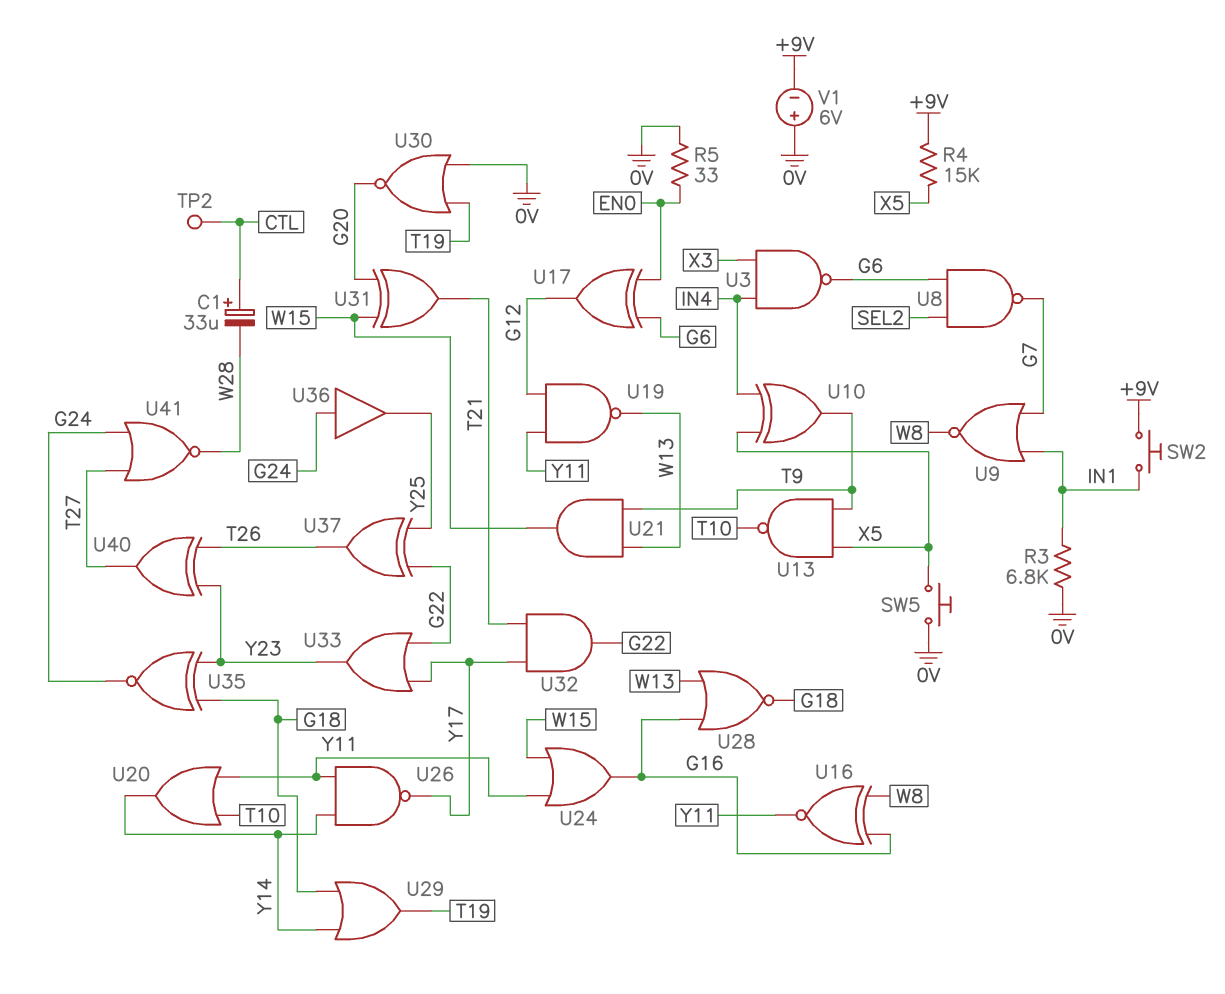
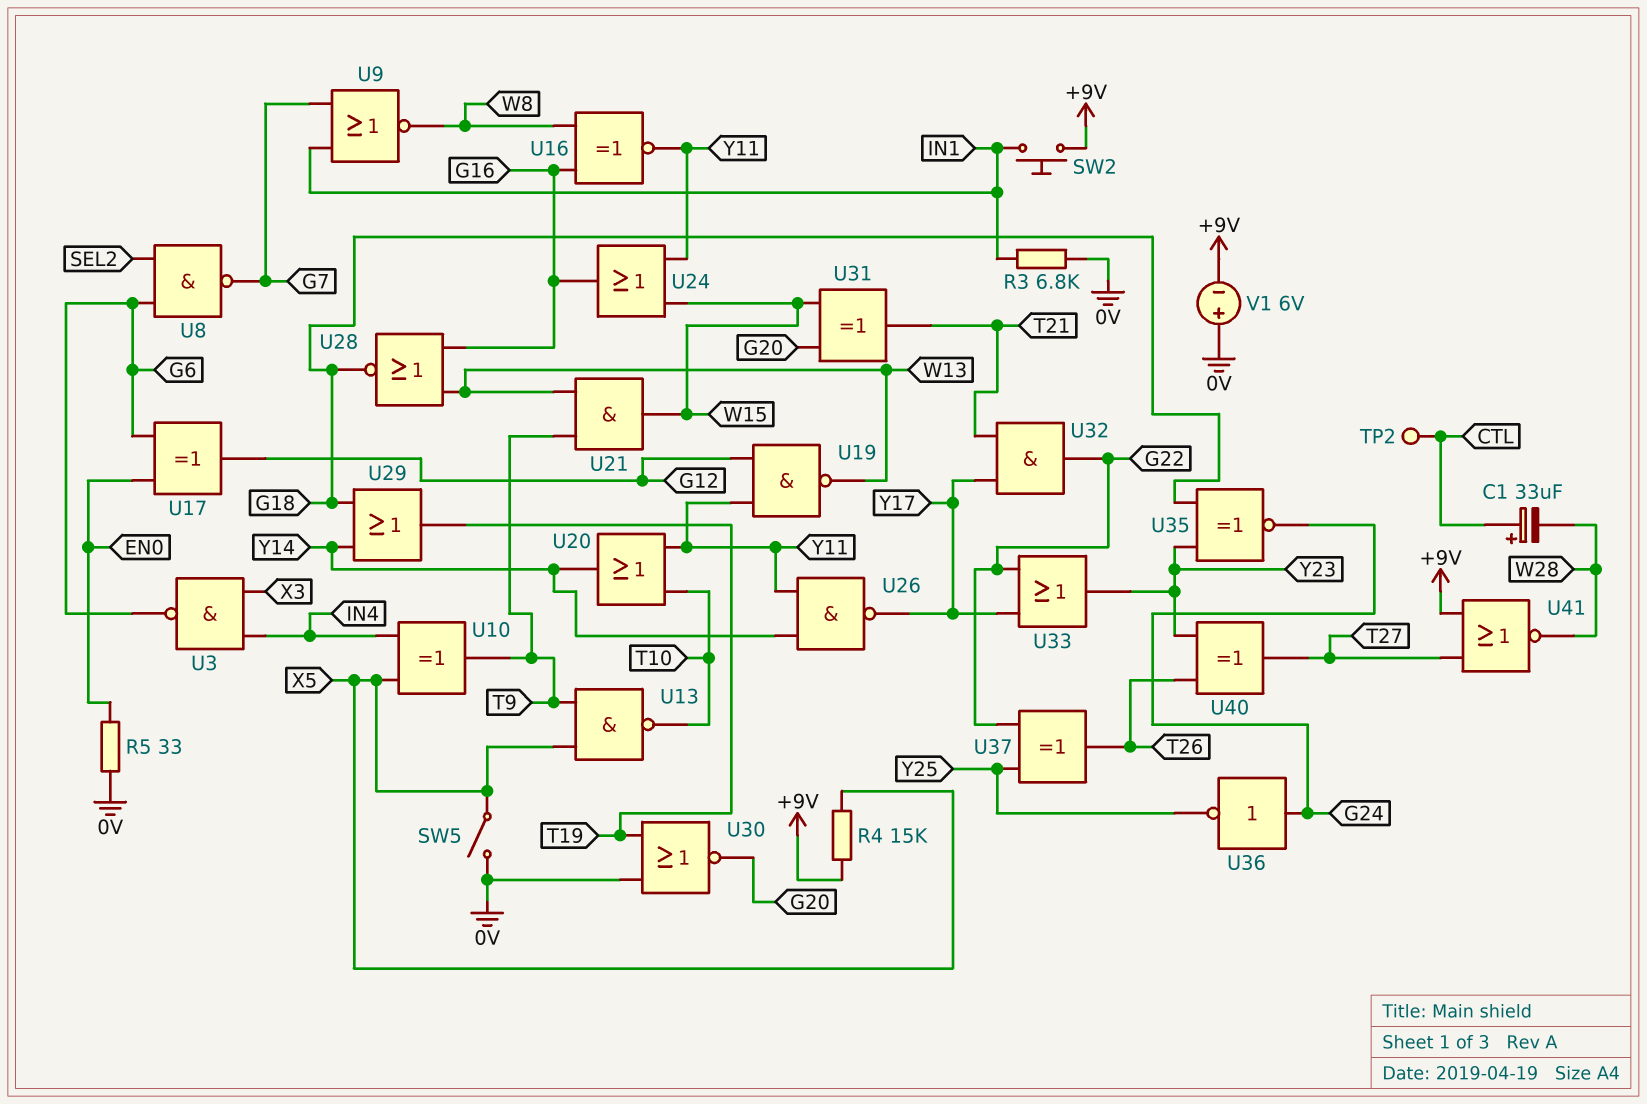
SW5: button (0V, X5) -> switch (0V, X5)
U36: buffer (in G24, out Y25) -> NOT (in G24, out Y25)
U41: NOR (in G24, in T27, out W28) -> NOR (in +9V, in T27, out W28)

